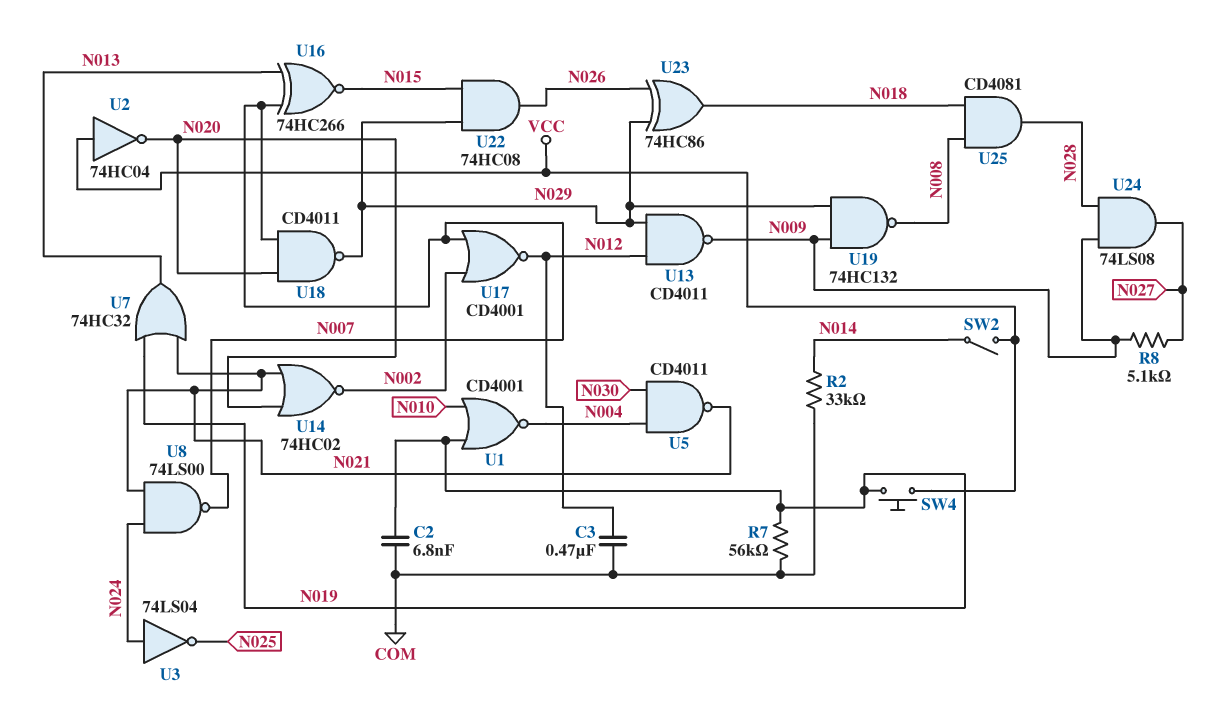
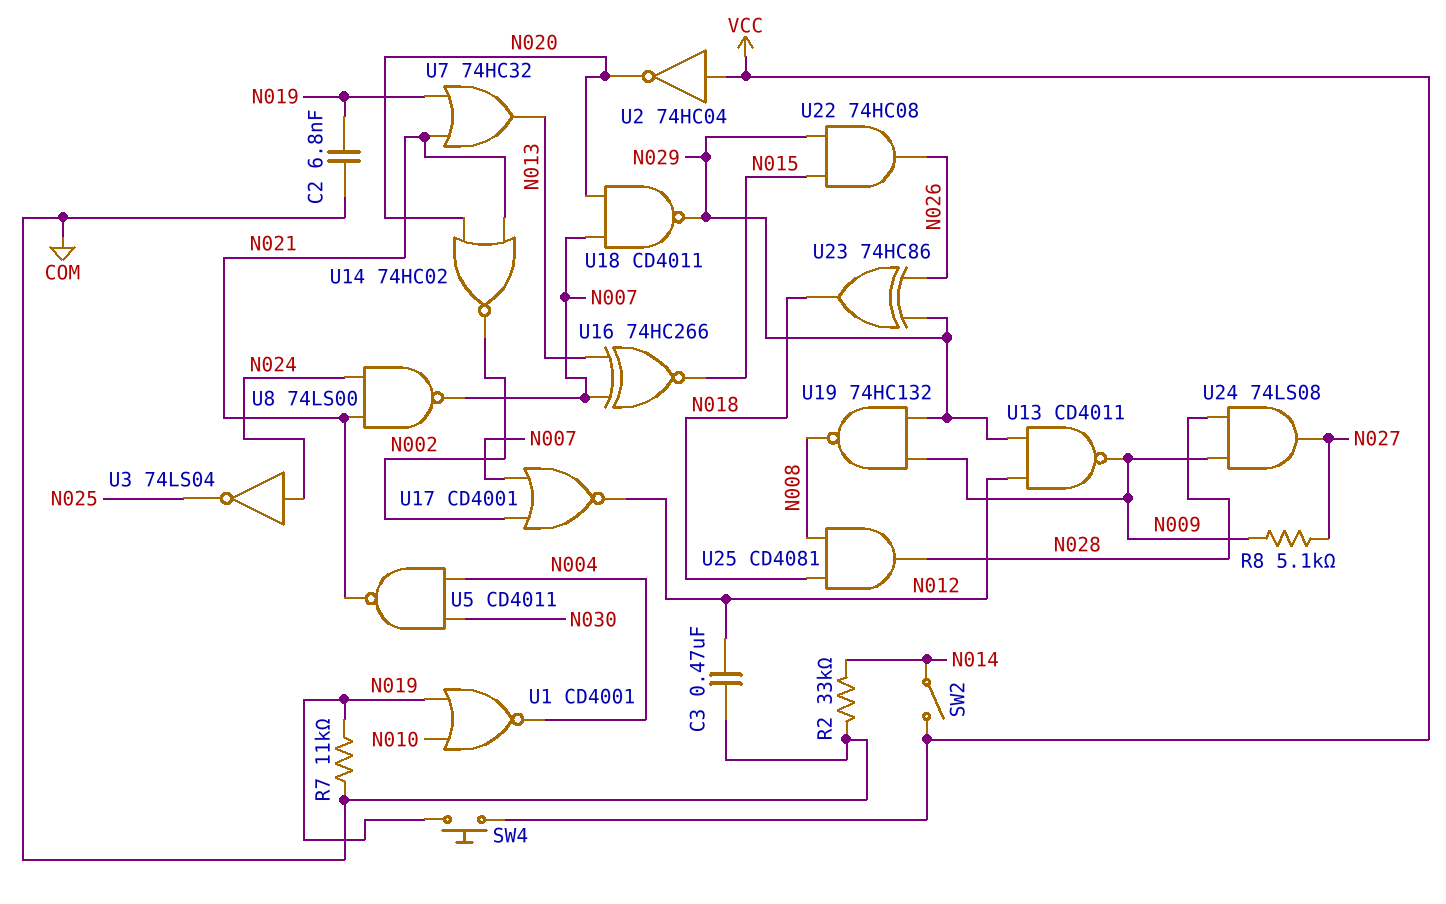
R7: 56k (COM, N019) -> 11k (COM, N019)

